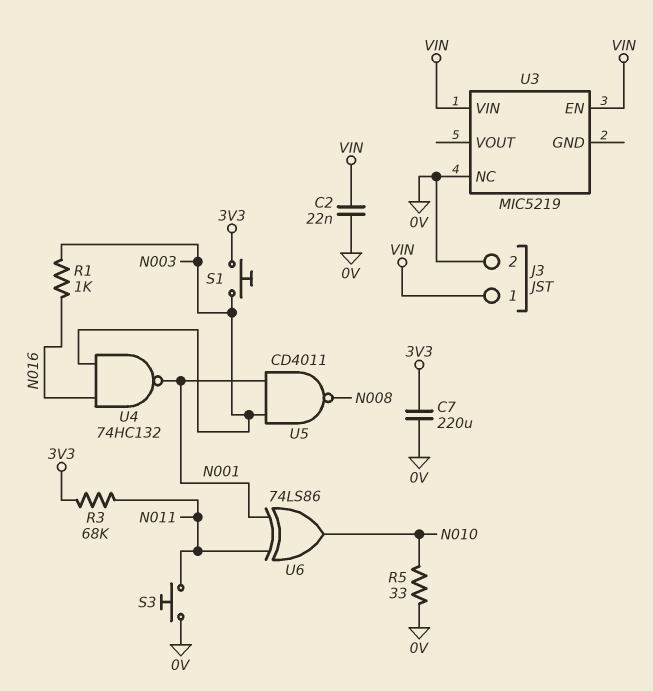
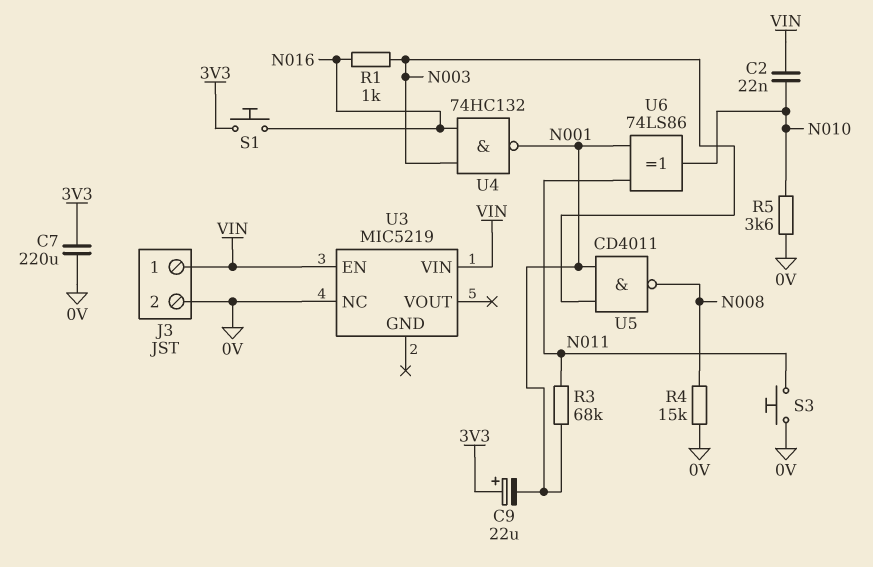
C2: 22nF (0V, VIN) -> 22nF (N010, VIN)
C9: none -> 22uF (plus 3V3, minus N001)
R3: 68k (3V3, N011) -> 68k (N001, N011)
R4: none -> 15k (0V, N008)
R5: 33 (0V, N010) -> 3.6k (0V, N010)
S1: button (3V3, N003) -> button (3V3, N016)

